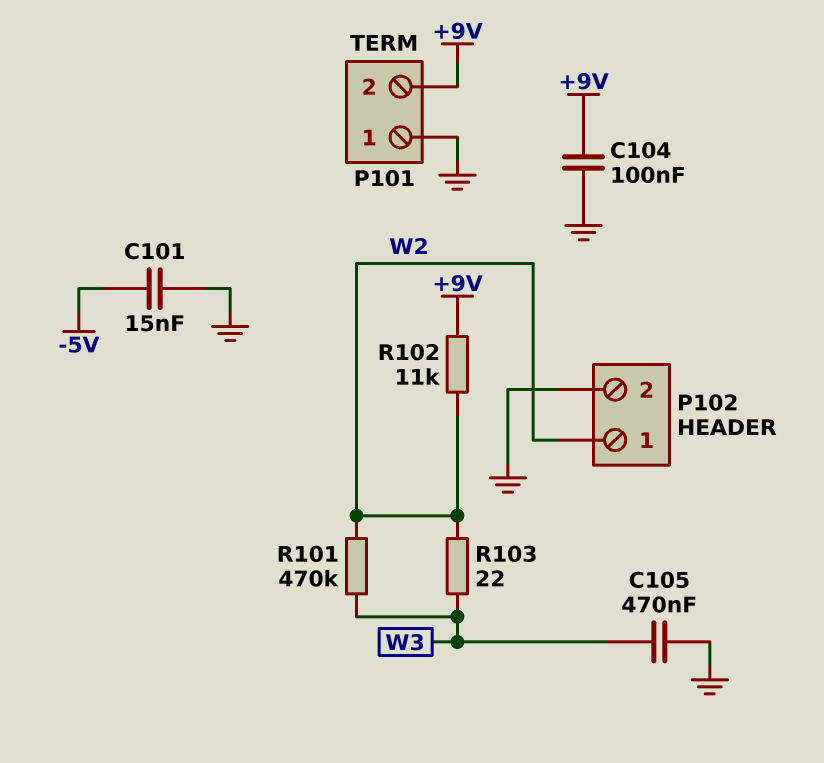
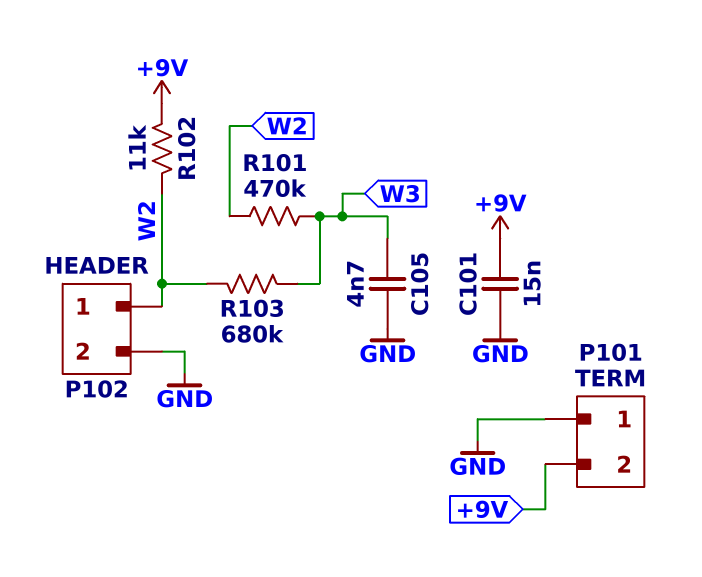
C101: 15nF (-5V, GND) -> 15nF (+9V, GND)
C104: 100nF (+9V, GND) -> none
C105: 470nF (GND, W3) -> 4.7nF (GND, W3)
R103: 22 (W2, W3) -> 680k (W2, W3)

